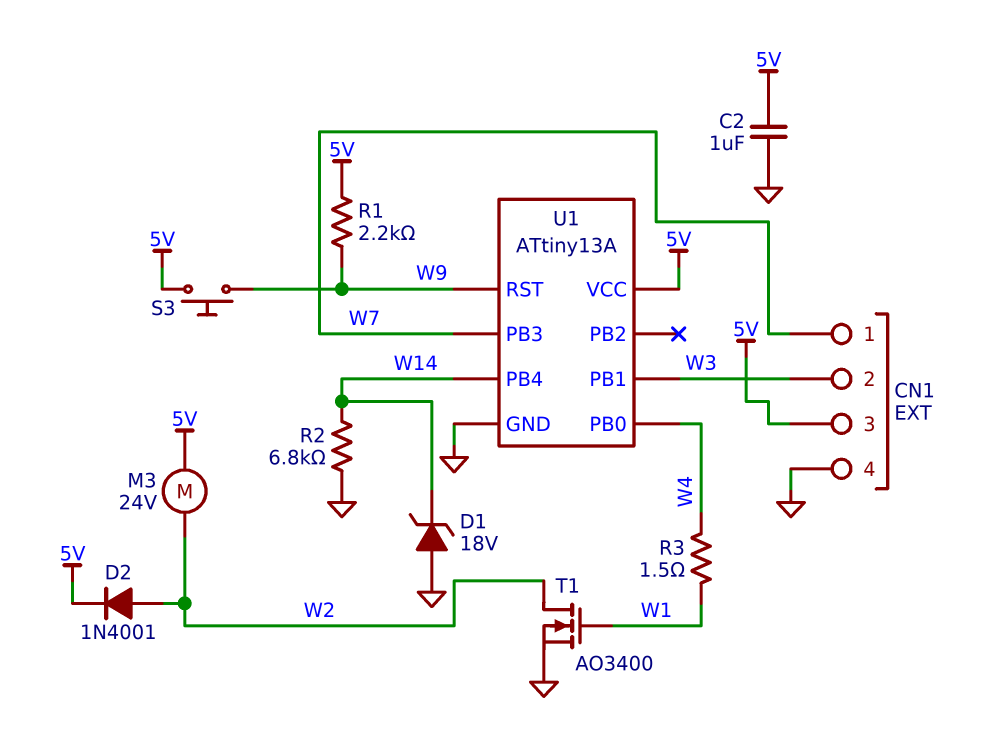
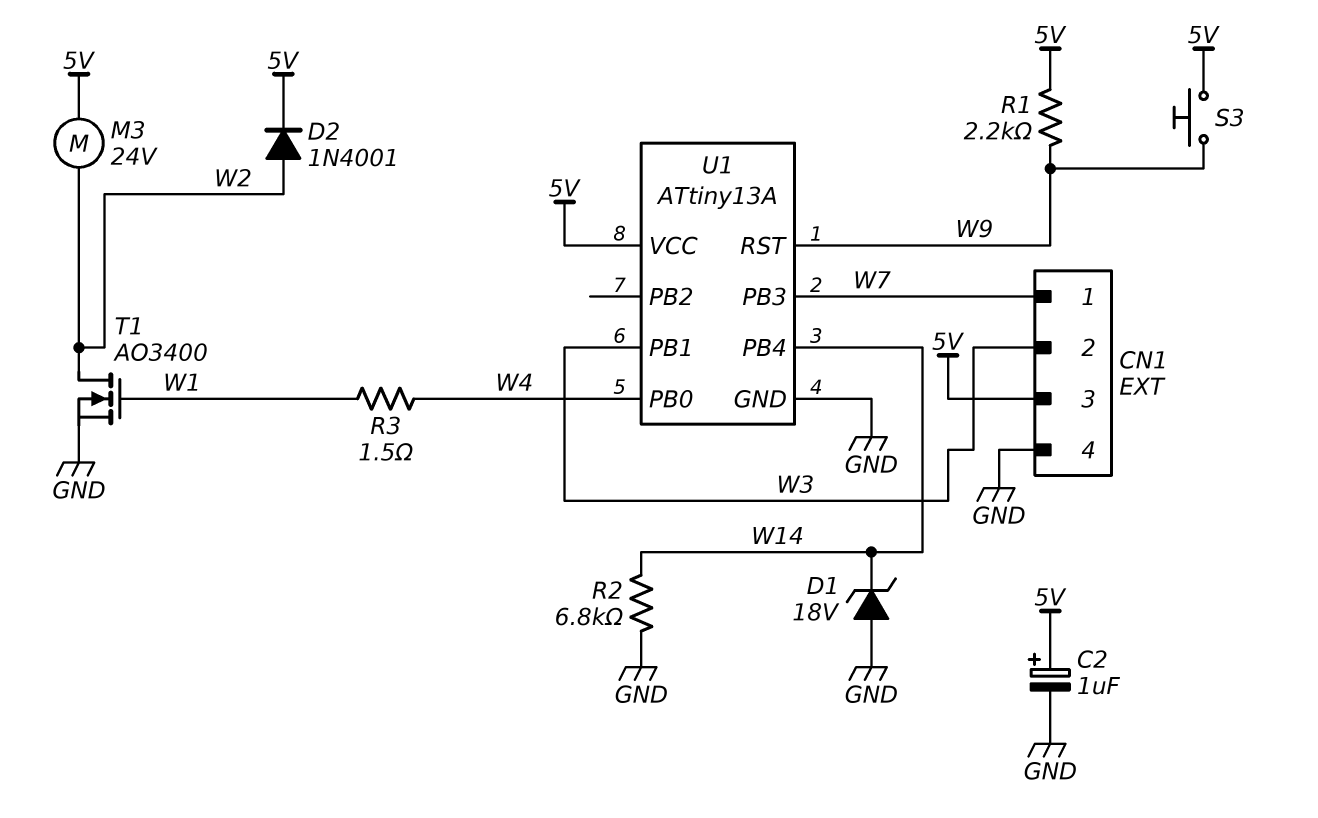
C2: 1uF (5V, GND) -> 1uF (plus 5V, minus GND)

